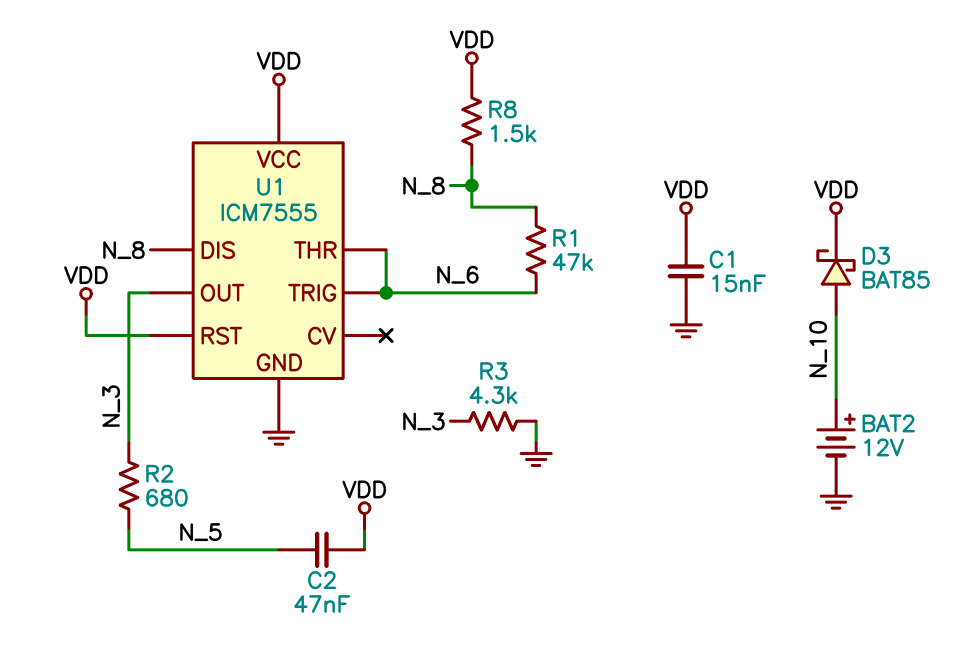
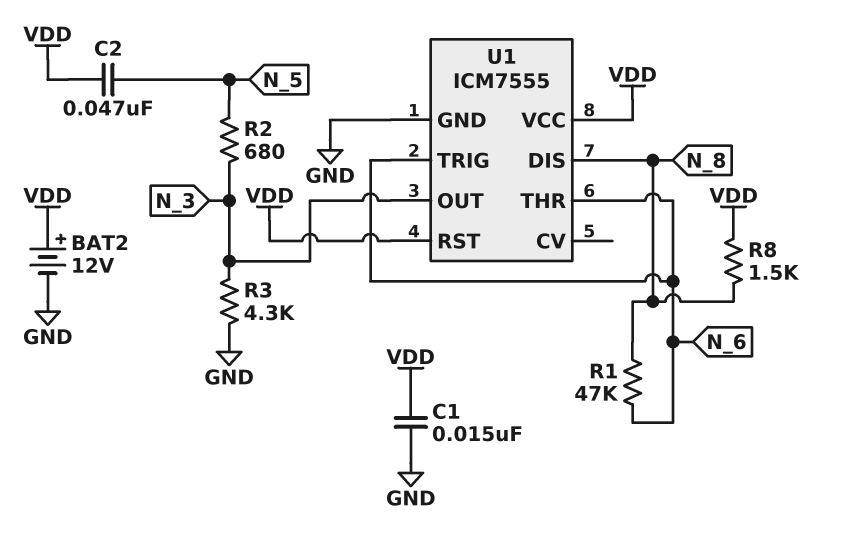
BAT2: 12V (plus N_10, minus GND) -> 12V (plus VDD, minus GND)
D3: schottky BAT85 (A N_10, K VDD) -> none

